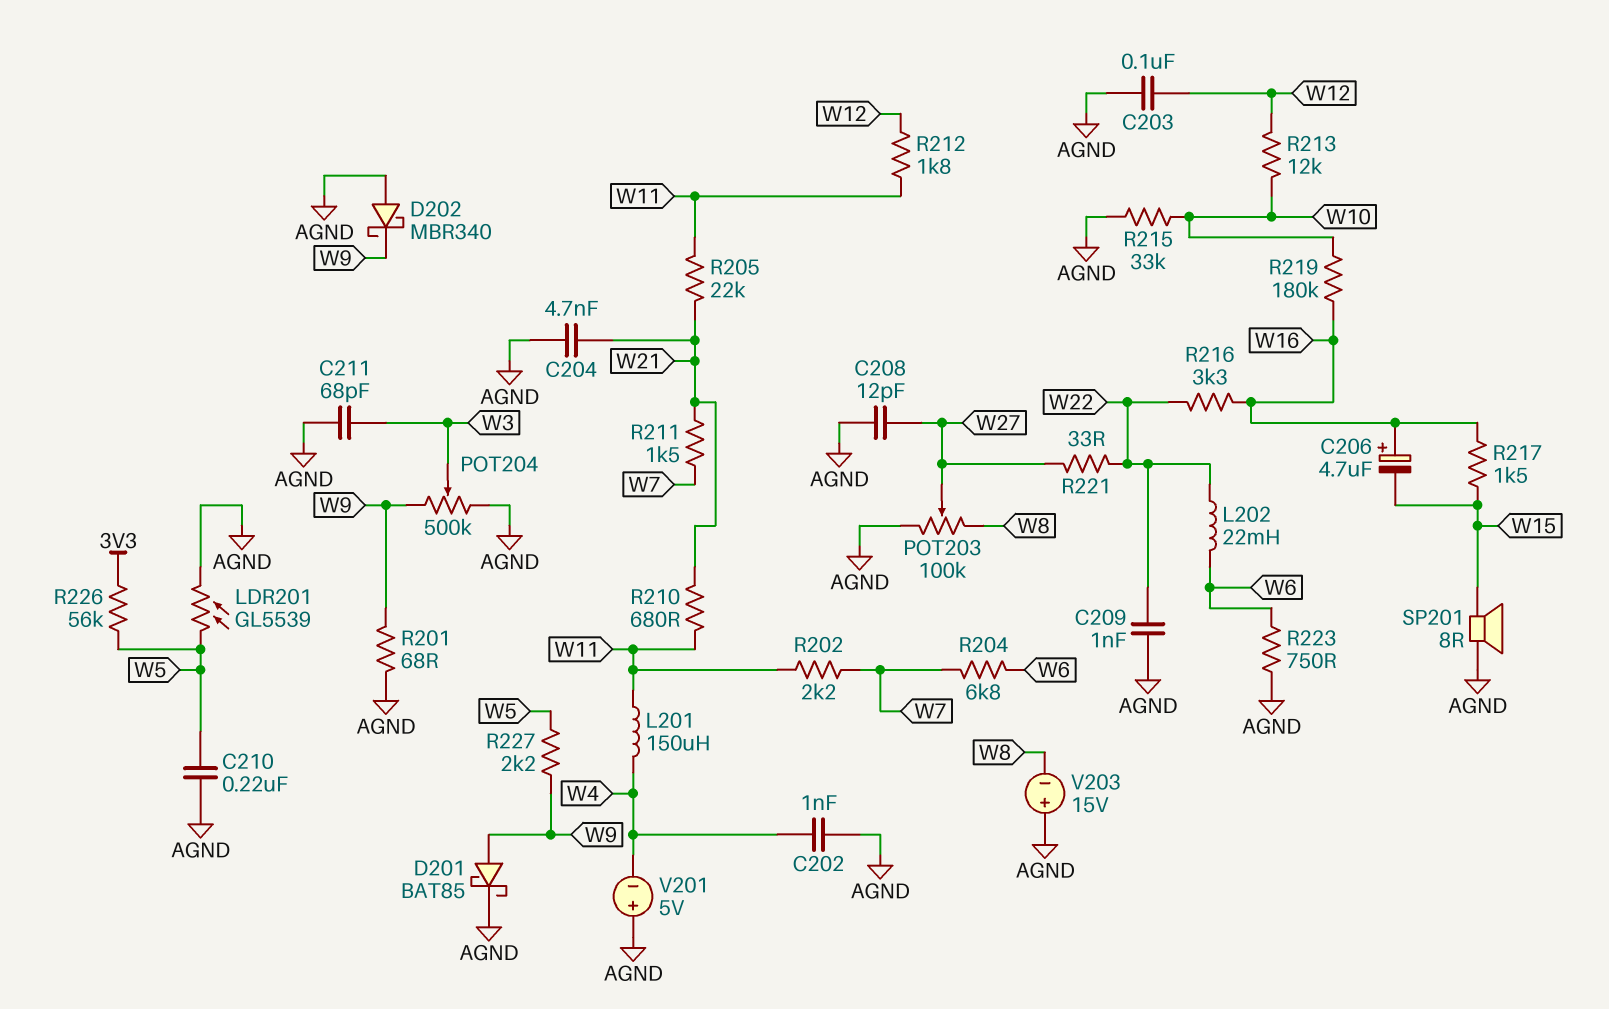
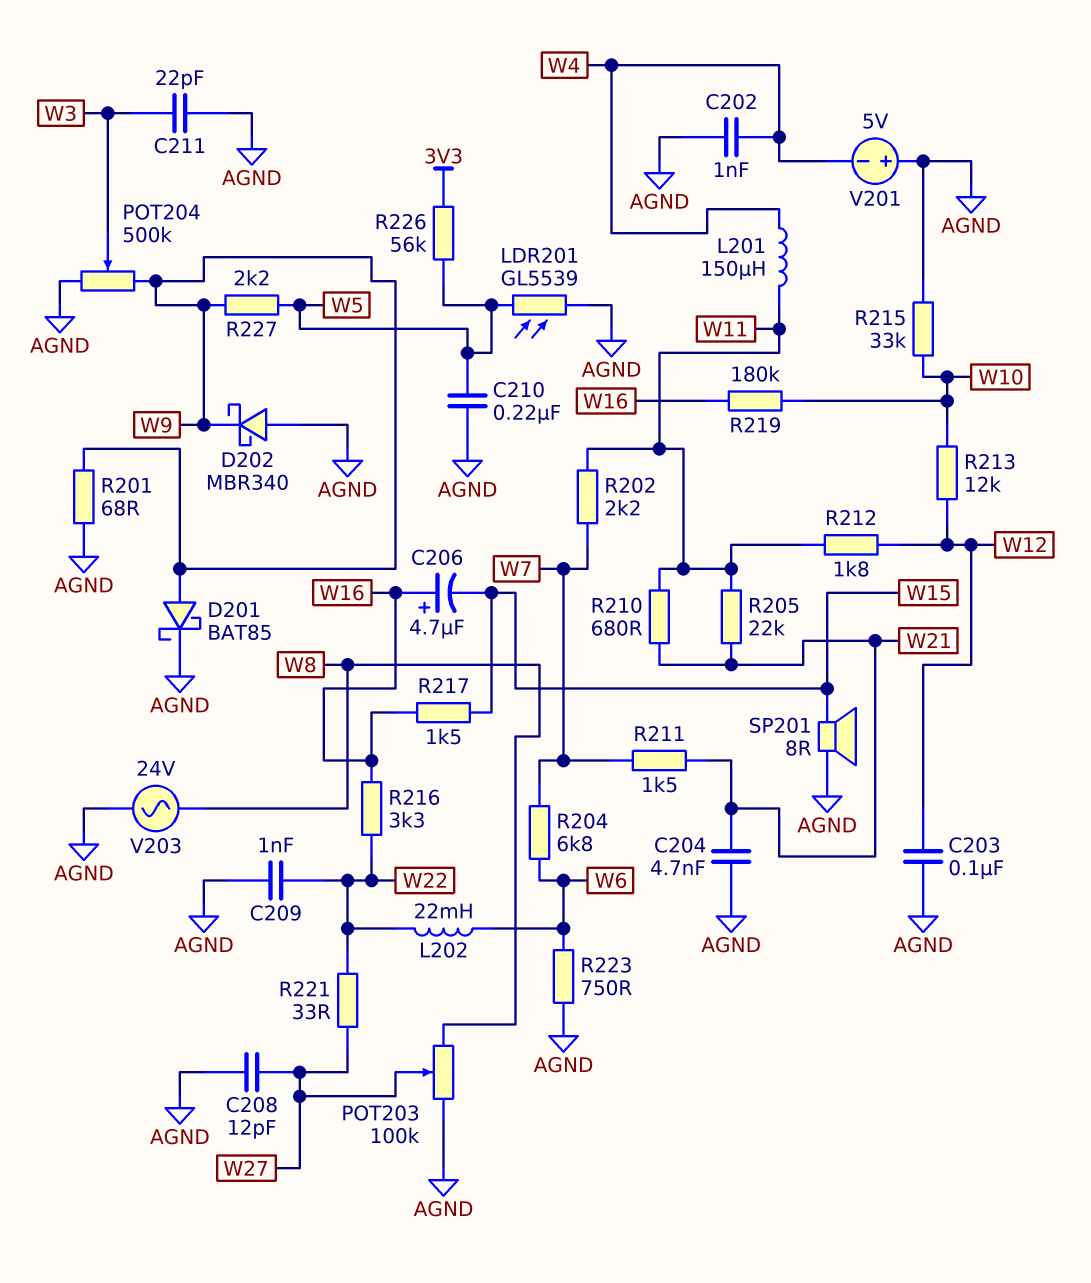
C211: 68pF (AGND, W3) -> 22pF (AGND, W3)
V203: 15V (plus AGND, minus W8) -> AC 24V (AGND, W8)

